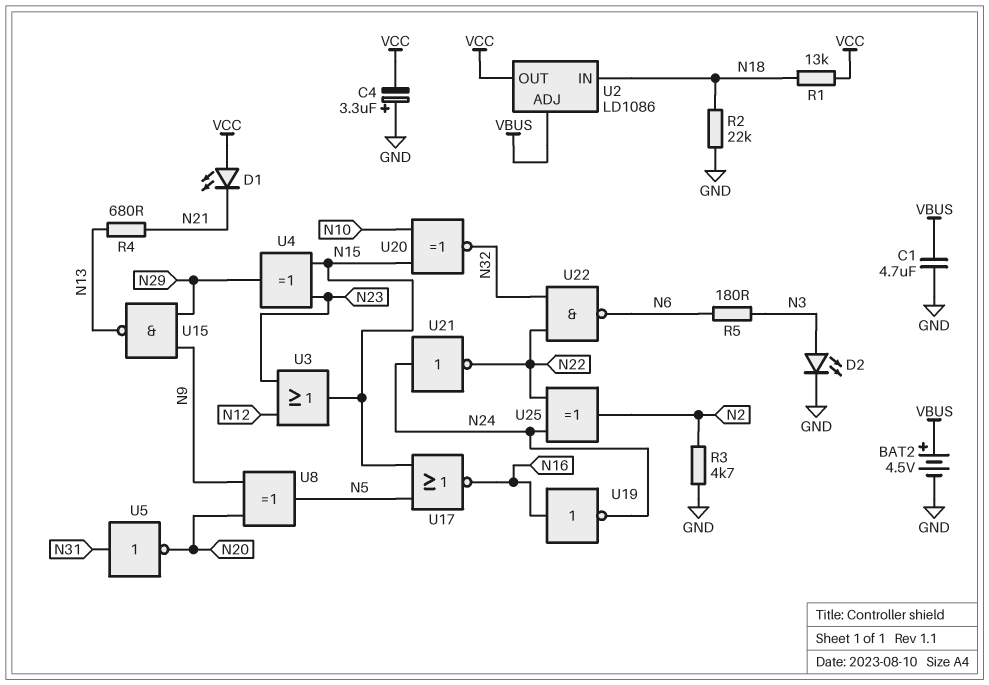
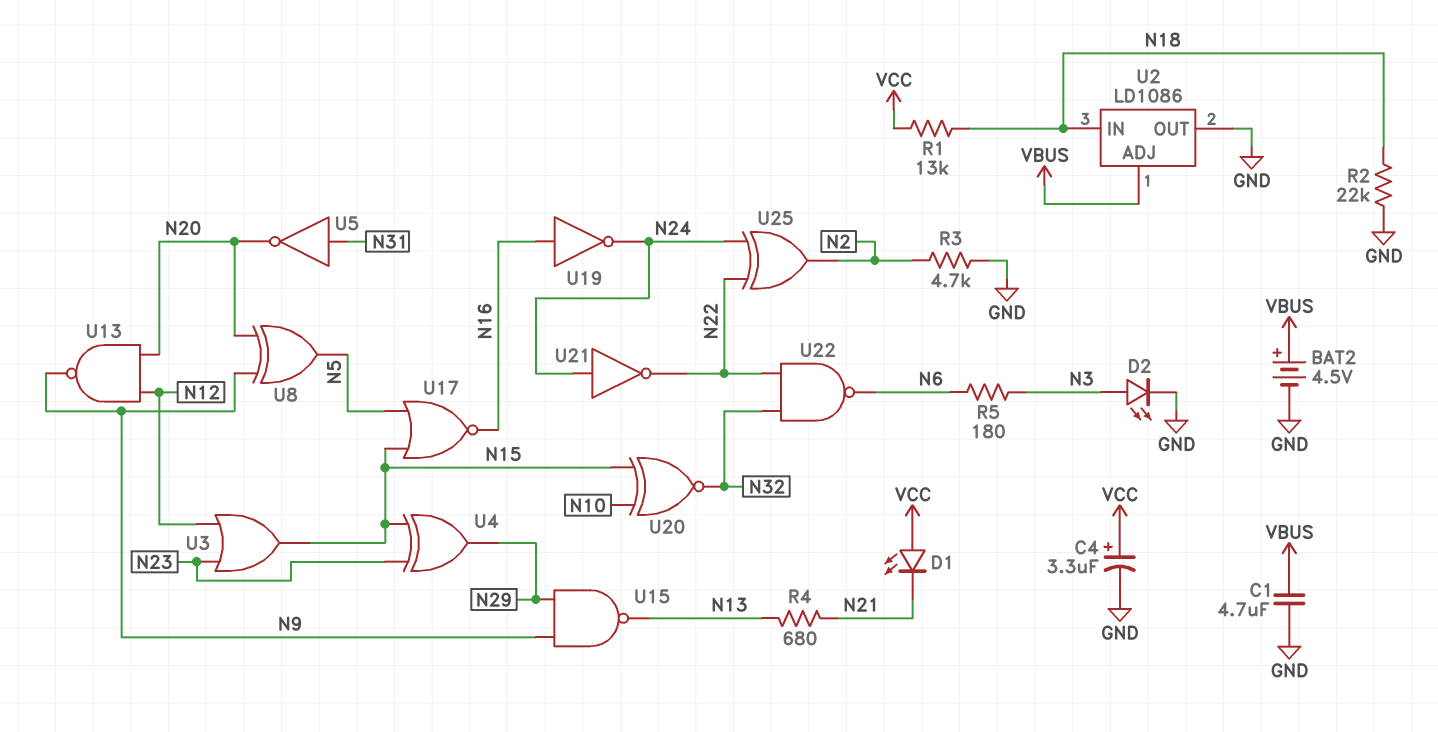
C4: 3.3uF (plus GND, minus VCC) -> 3.3uF (plus VCC, minus GND)
U2 pin OUT: VCC -> GND
U13: none -> NAND (in N12, in N20, out N9)

